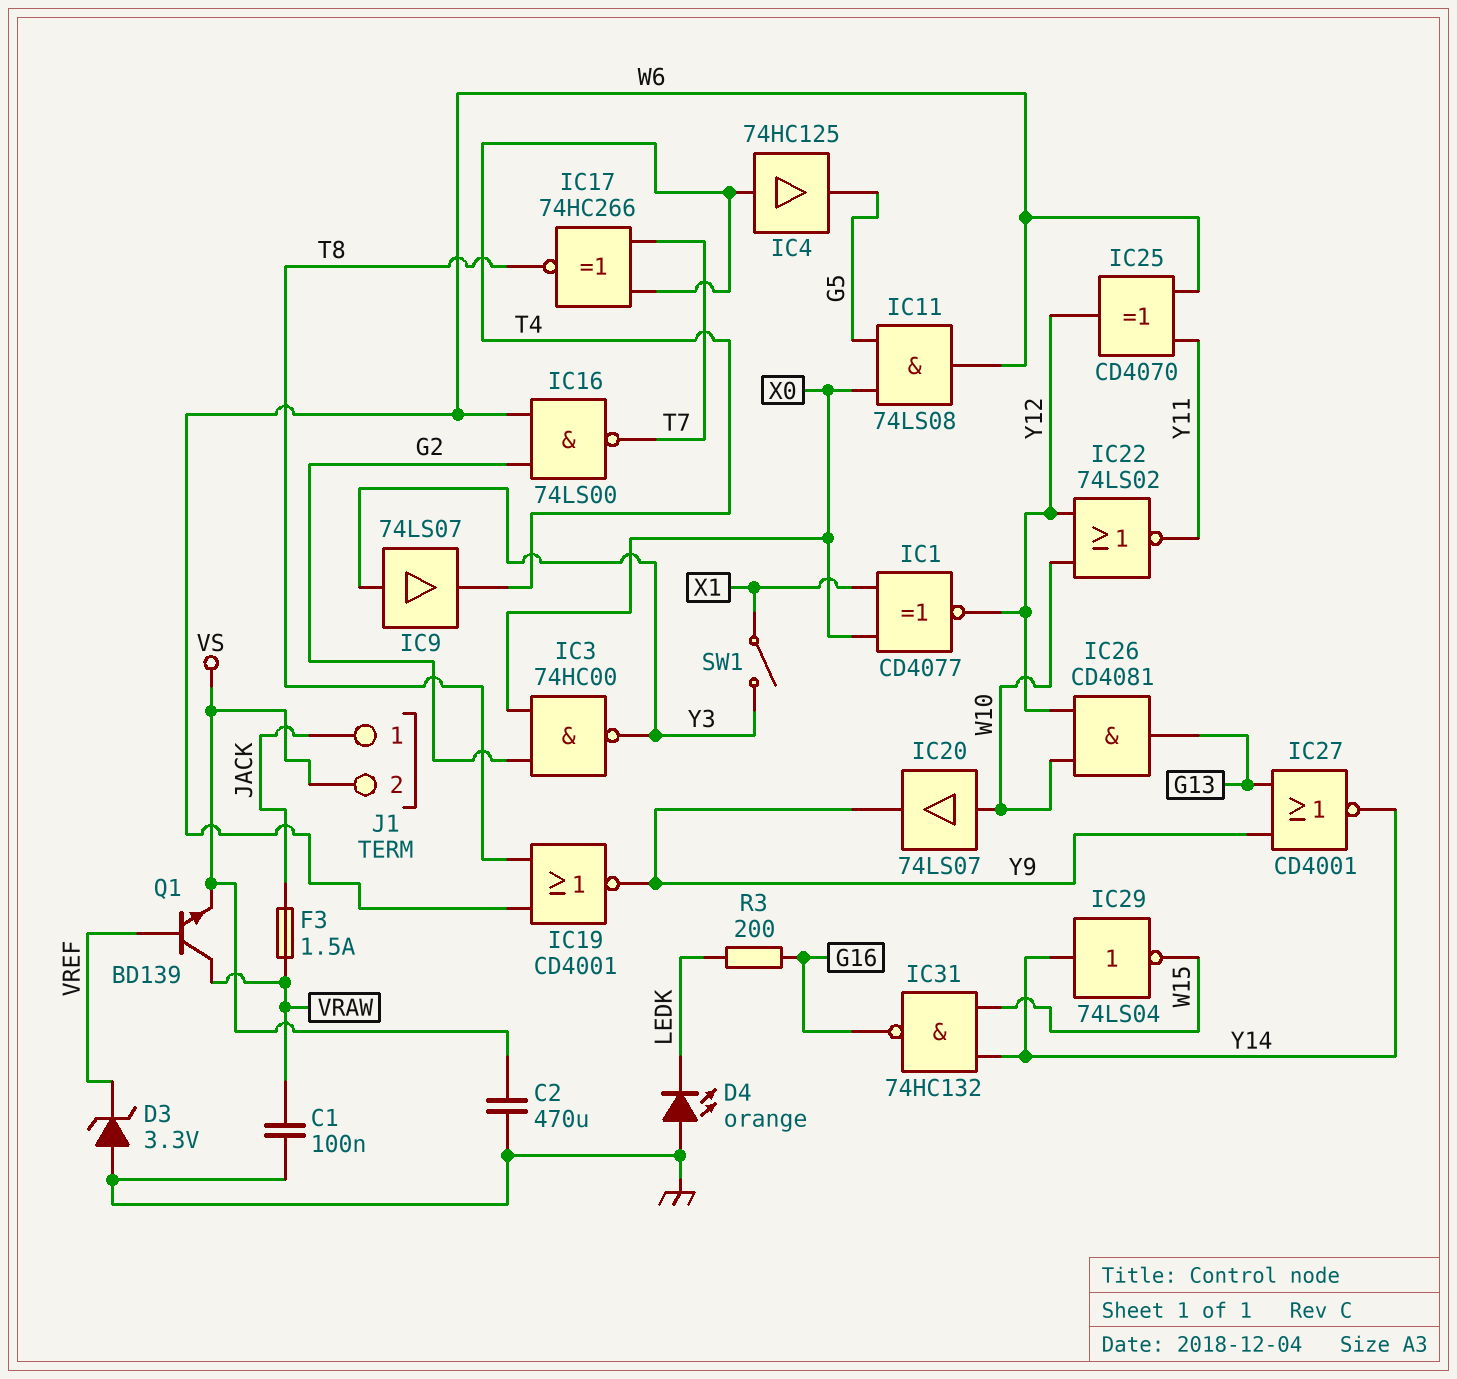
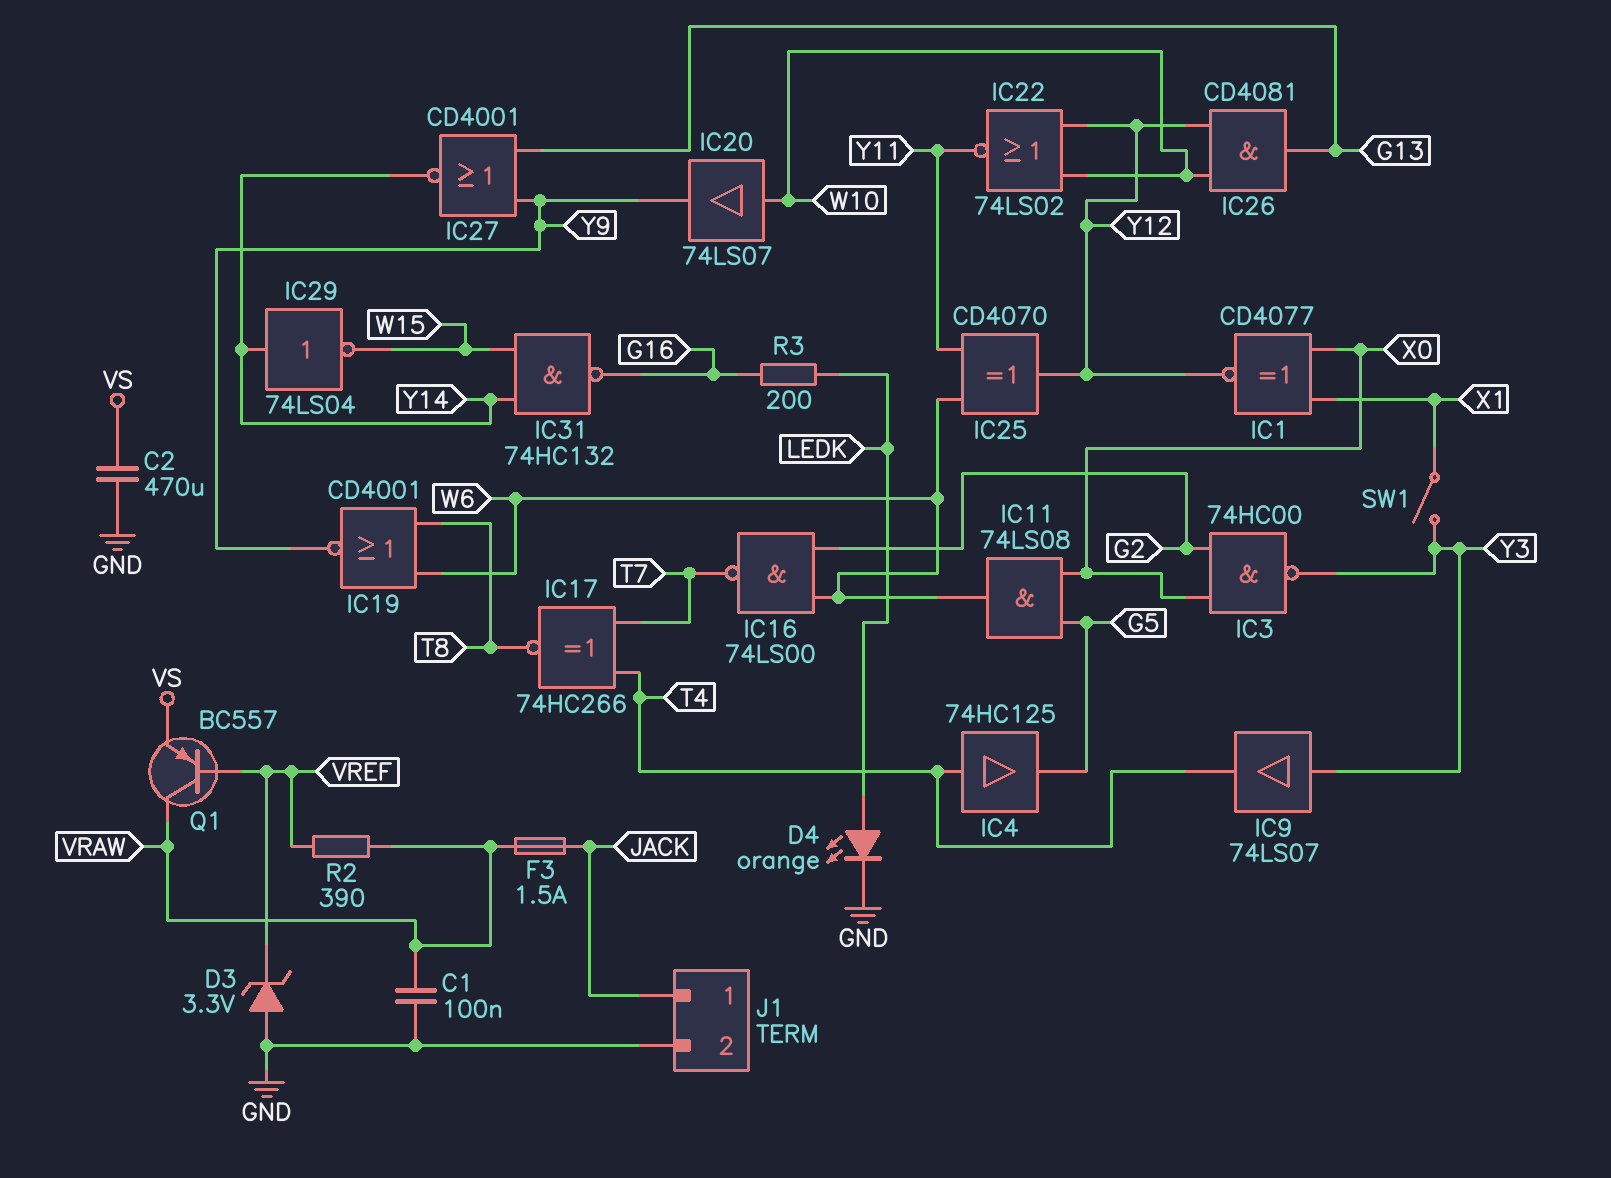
D4: LED orange (A GND, K LEDK) -> LED orange (A LEDK, K GND)
J1 pin 2: VS -> GND
Q1: NPN BD139 (B VREF, C VRAW, E VS) -> PNP BC557 (B VREF, C VRAW, E VS)
R2: none -> 390 (VRAW, VREF)

